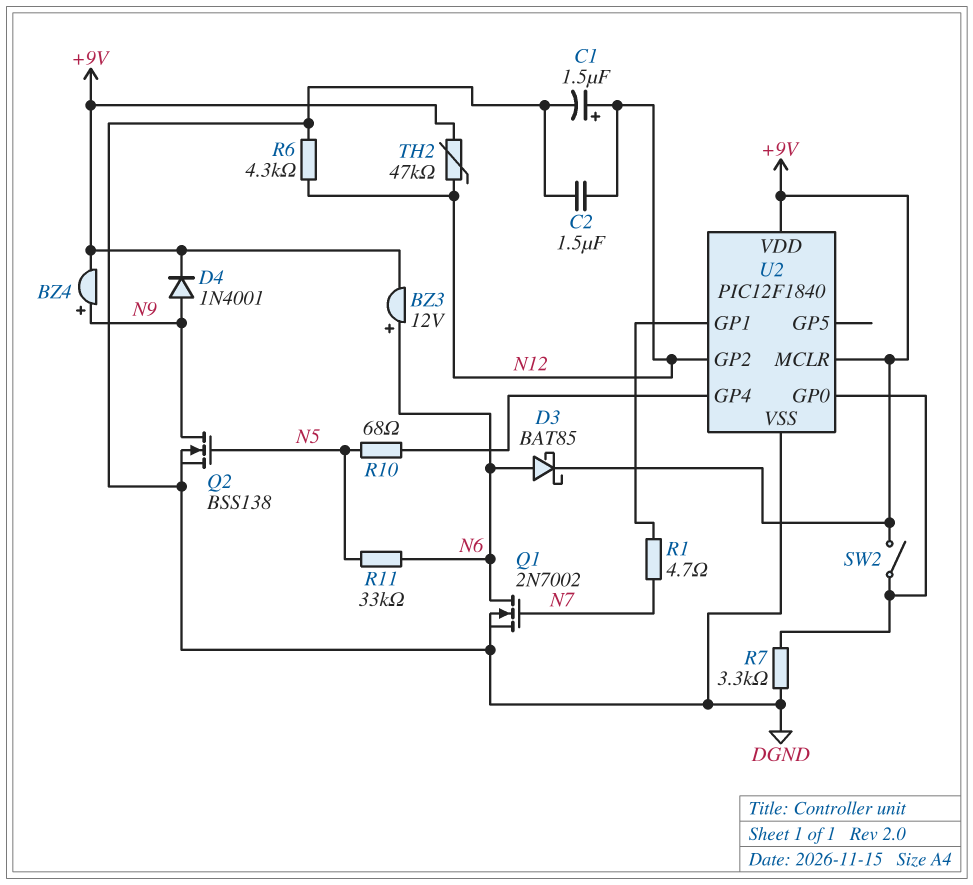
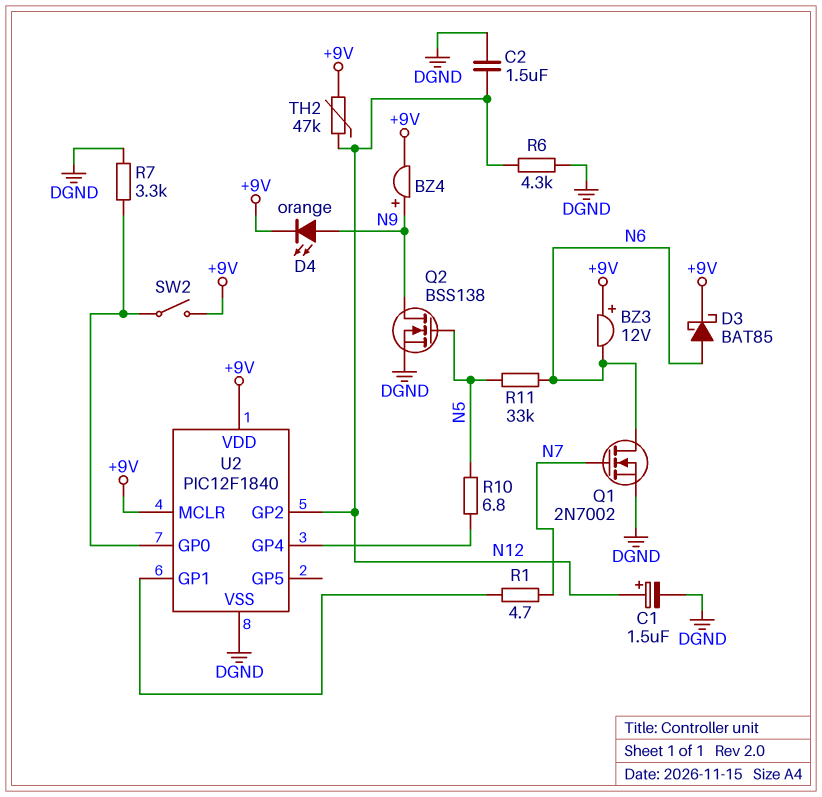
BZ3: buzzer 12V (plus N6, minus +9V) -> buzzer 12V (plus +9V, minus N6)
D4: diode 1N4001 (A N9, K +9V) -> LED orange (A N9, K +9V)
R10: 68 (N5, U2/GP4) -> 6.8 (N5, U2/GP4)

